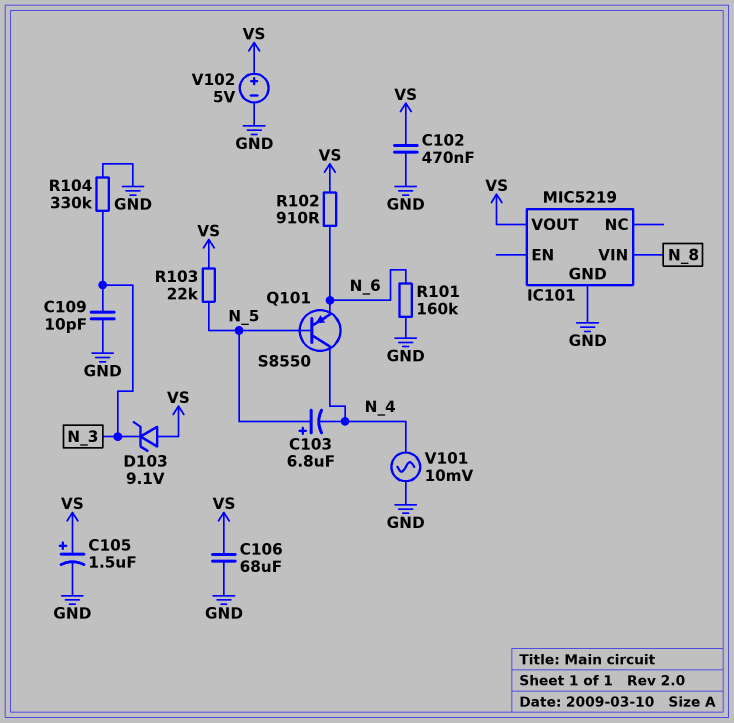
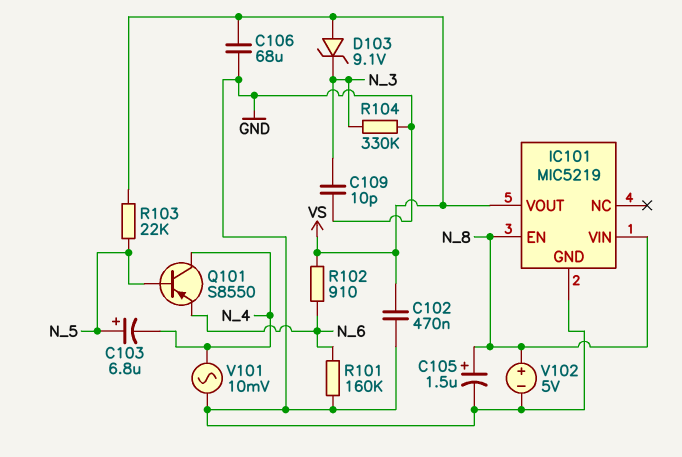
C105: 1.5uF (plus VS, minus GND) -> 1.5uF (plus N_8, minus GND)
IC101 pin EN: none -> N_8
V102: 5V (plus VS, minus GND) -> 5V (plus N_8, minus GND)

